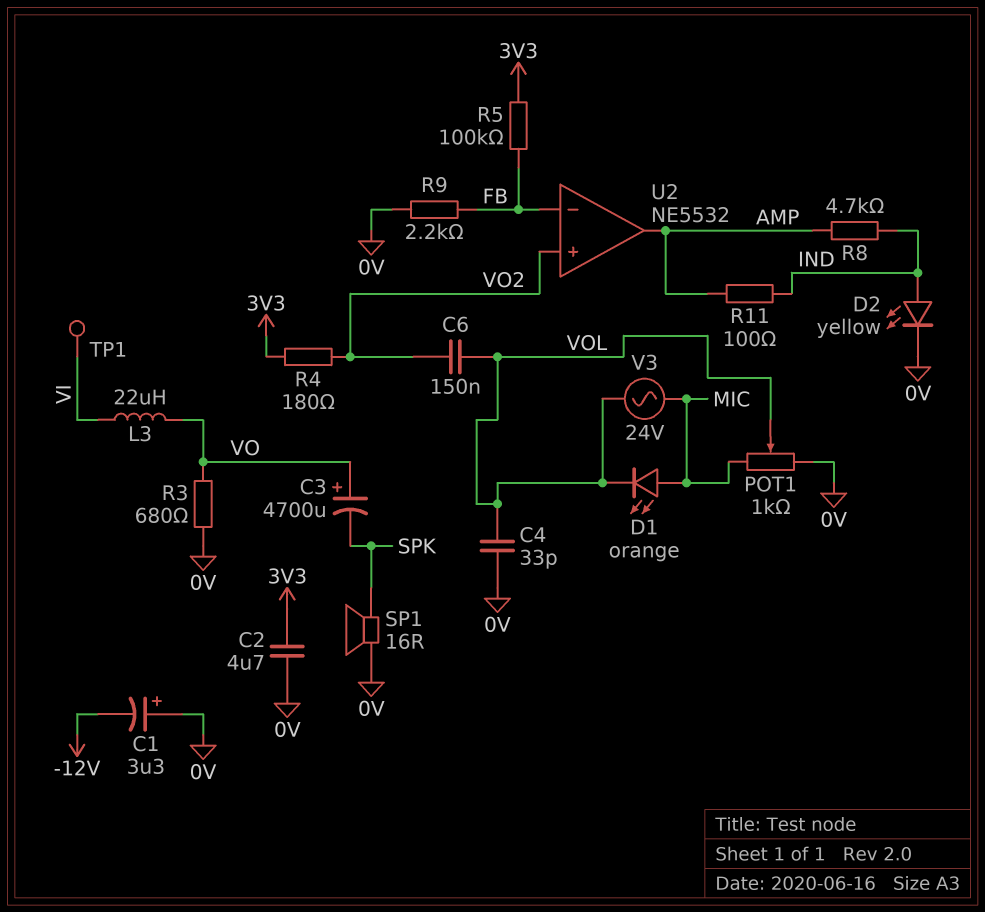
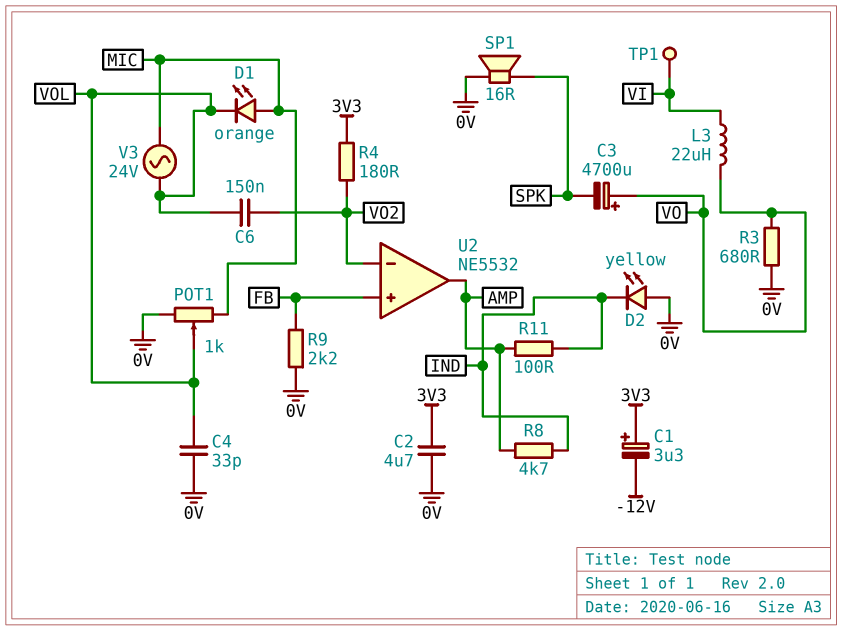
C1: 3.3uF (plus 0V, minus -12V) -> 3.3uF (plus 3V3, minus -12V)
D2: LED yellow (A IND, K 0V) -> LED yellow (A 0V, K IND)
R5: 100k (3V3, FB) -> none
U2 pin in+: VO2 -> FB
U2 pin in-: FB -> VO2

